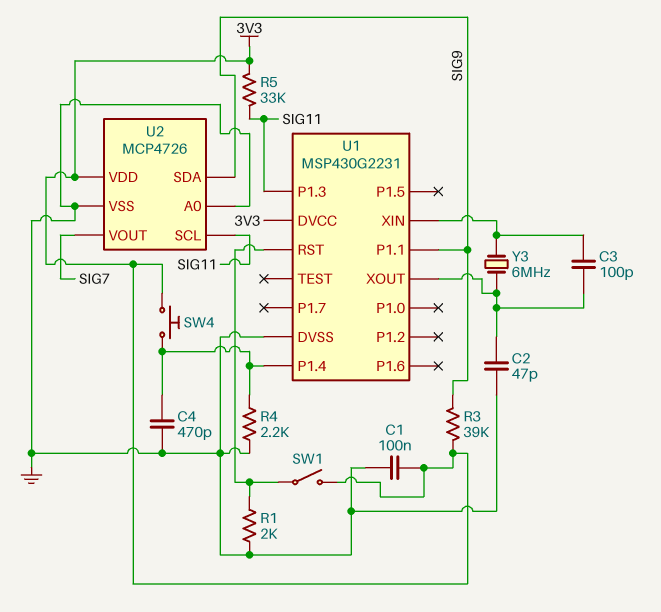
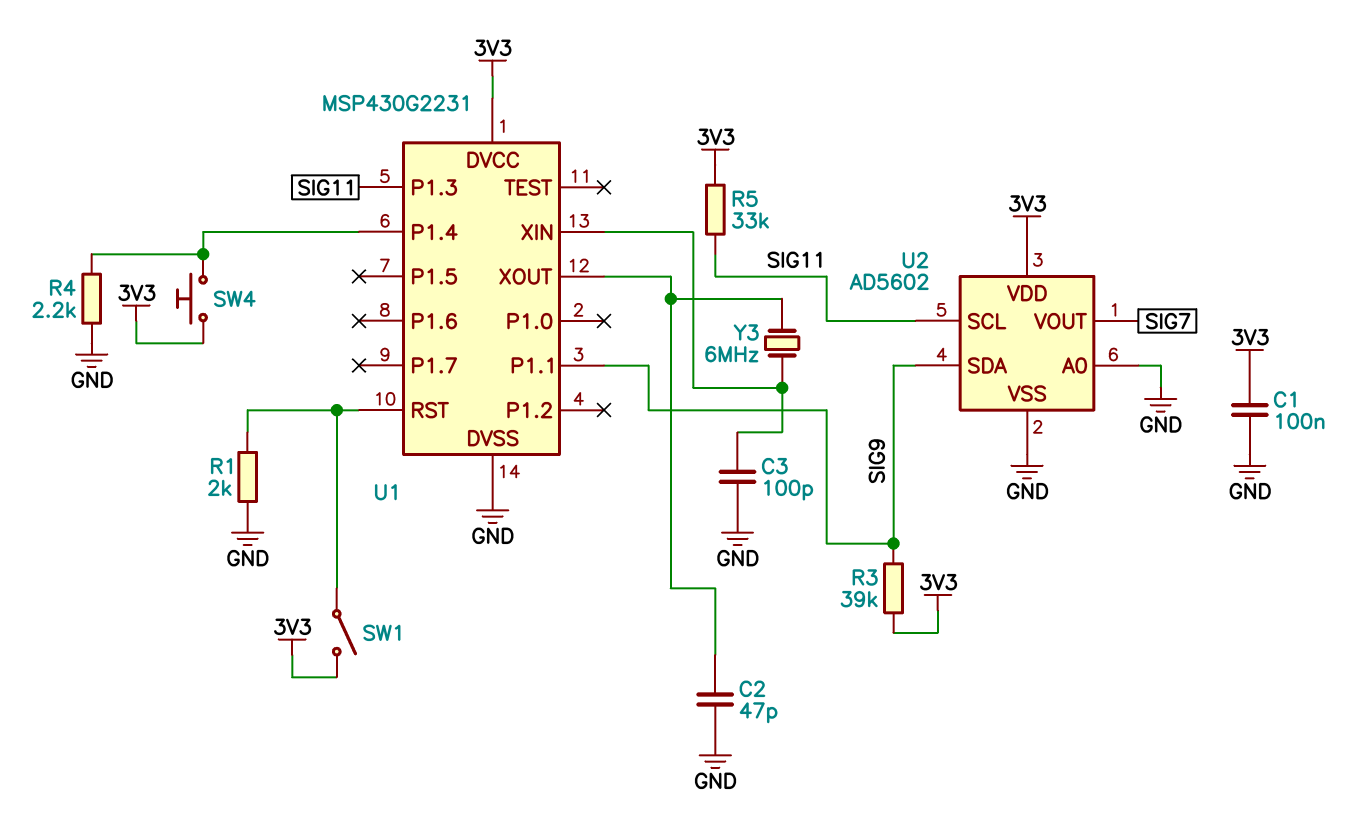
C3: 100pF (U1/XIN, U1/XOUT) -> 100pF (GND, U1/XIN)
C4: 470pF (GND, U1/P1.4) -> none
U2: MCP4726 -> AD5602

